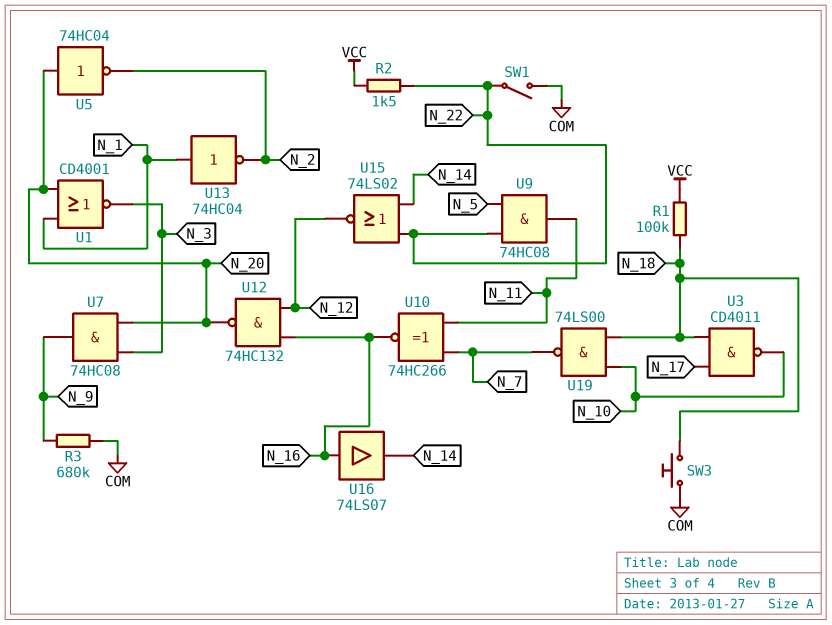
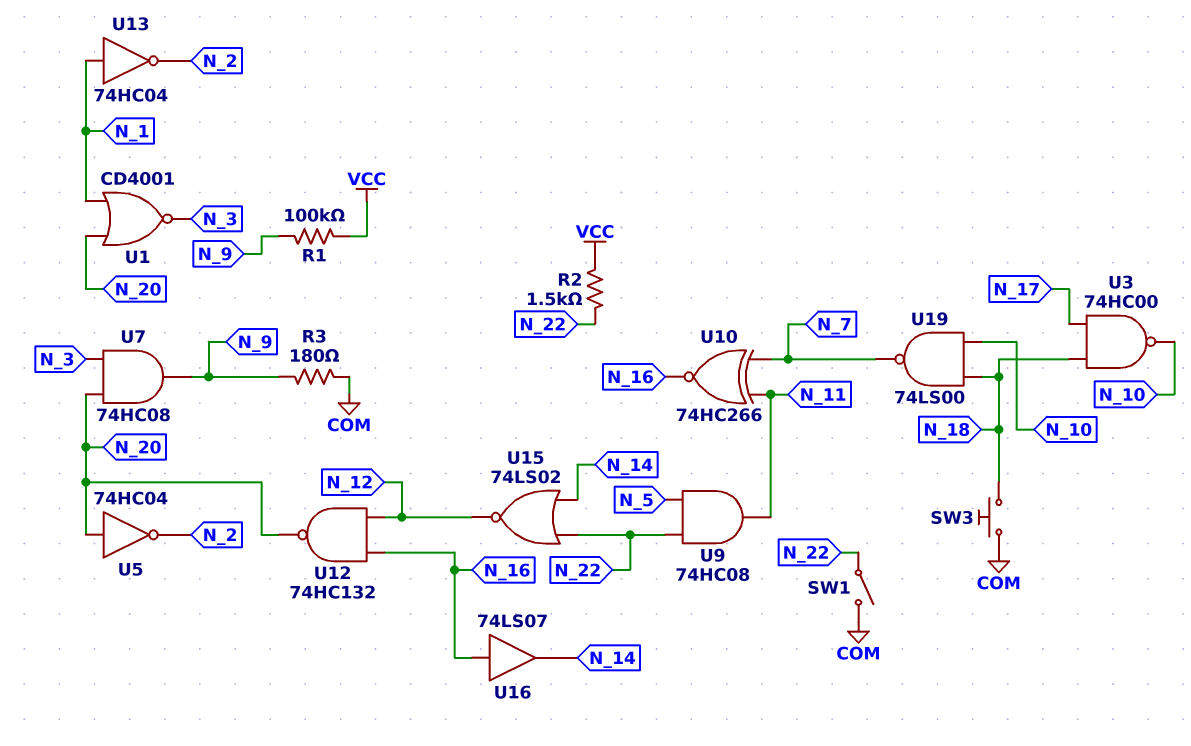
R1: 100k (N_18, VCC) -> 100k (N_9, VCC)
R3: 680k (COM, N_9) -> 180 (COM, N_9)
U3: NAND CD4011 (in N_17, in N_18, out N_10) -> NAND 74HC00 (in N_17, in N_18, out N_10)

